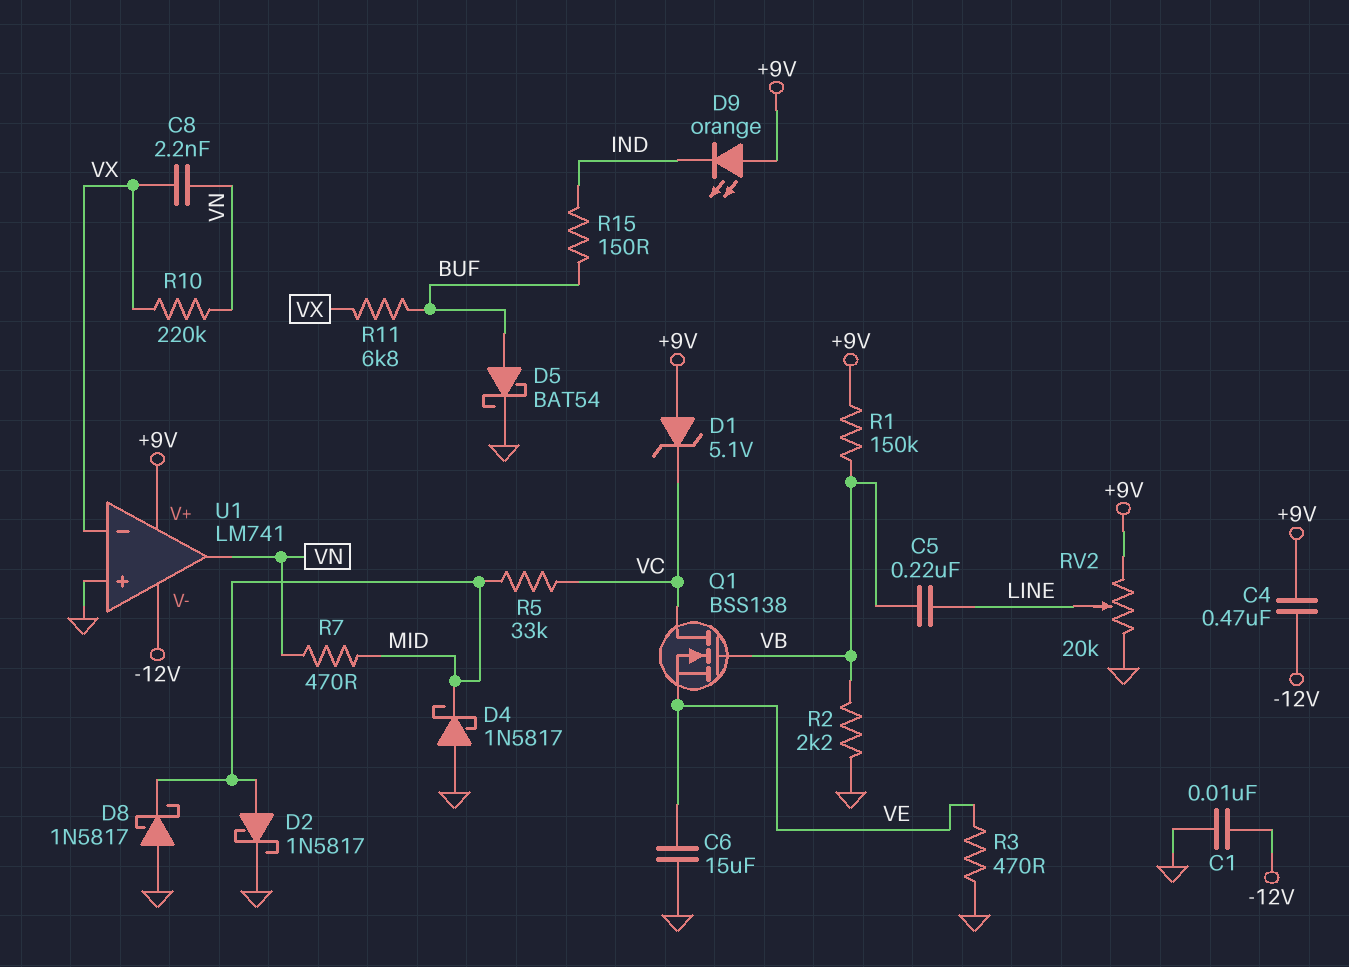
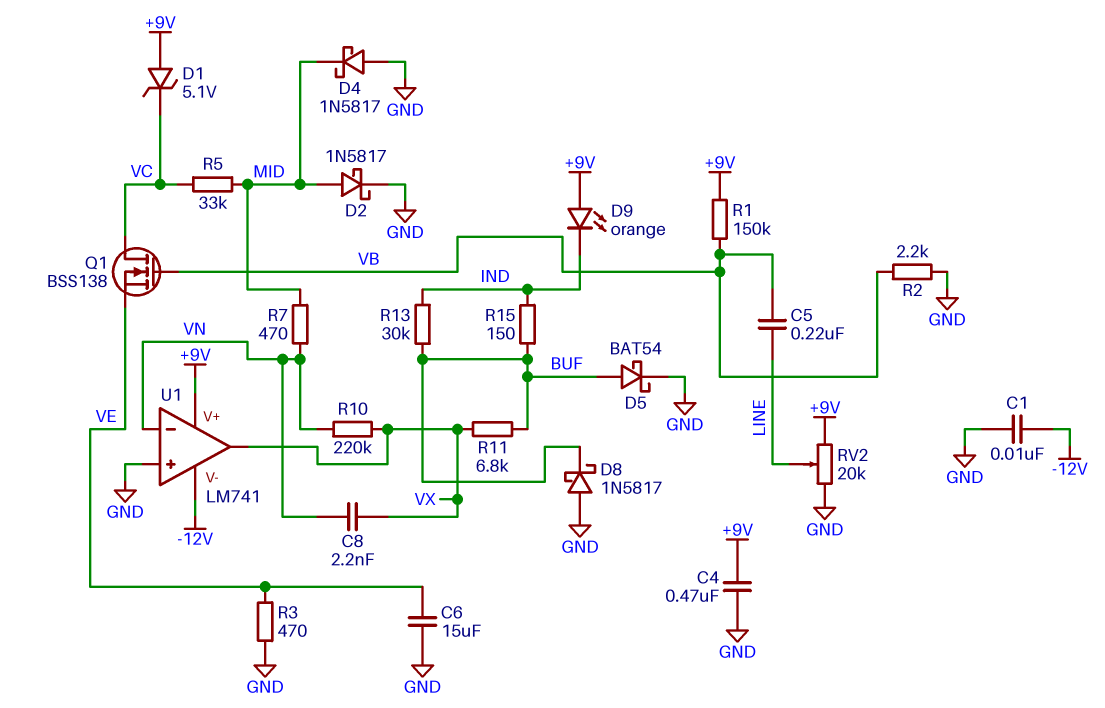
C4: 470nF (+9V, -12V) -> 470nF (+9V, GND)
D8: schottky 1N5817 (A GND, K MID) -> schottky 1N5817 (A GND, K BUF)
R13: none -> 30k (BUF, IND)
U1 pin in-: VX -> VN
U1 pin out: VN -> VX

